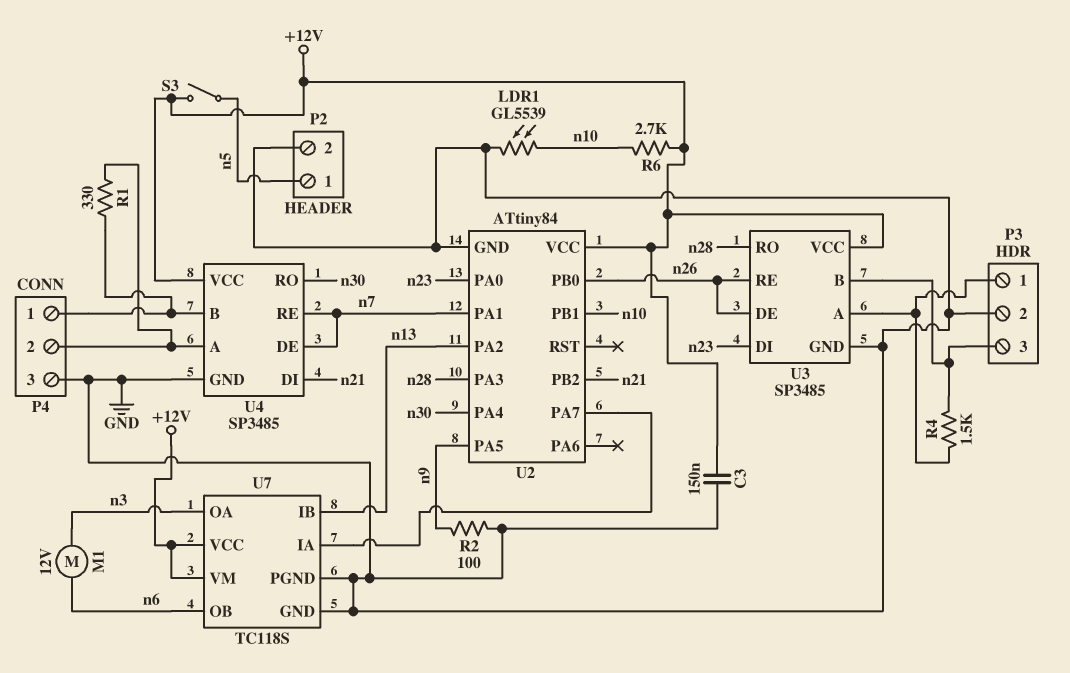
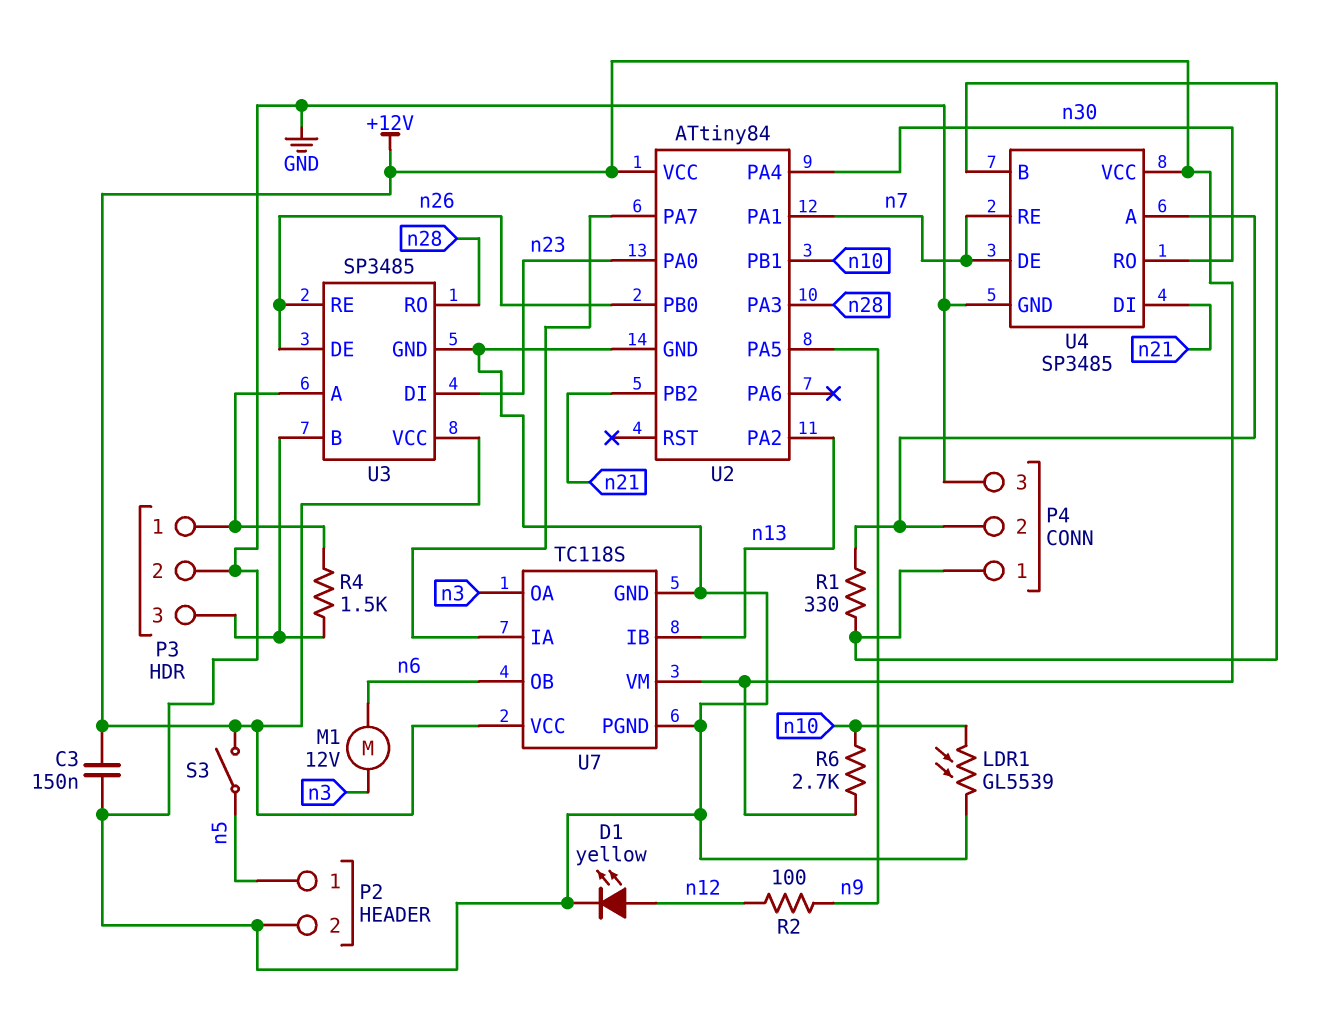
D1: none -> LED yellow (A n12, K GND)
R2: 100 (GND, n9) -> 100 (n9, n12)

